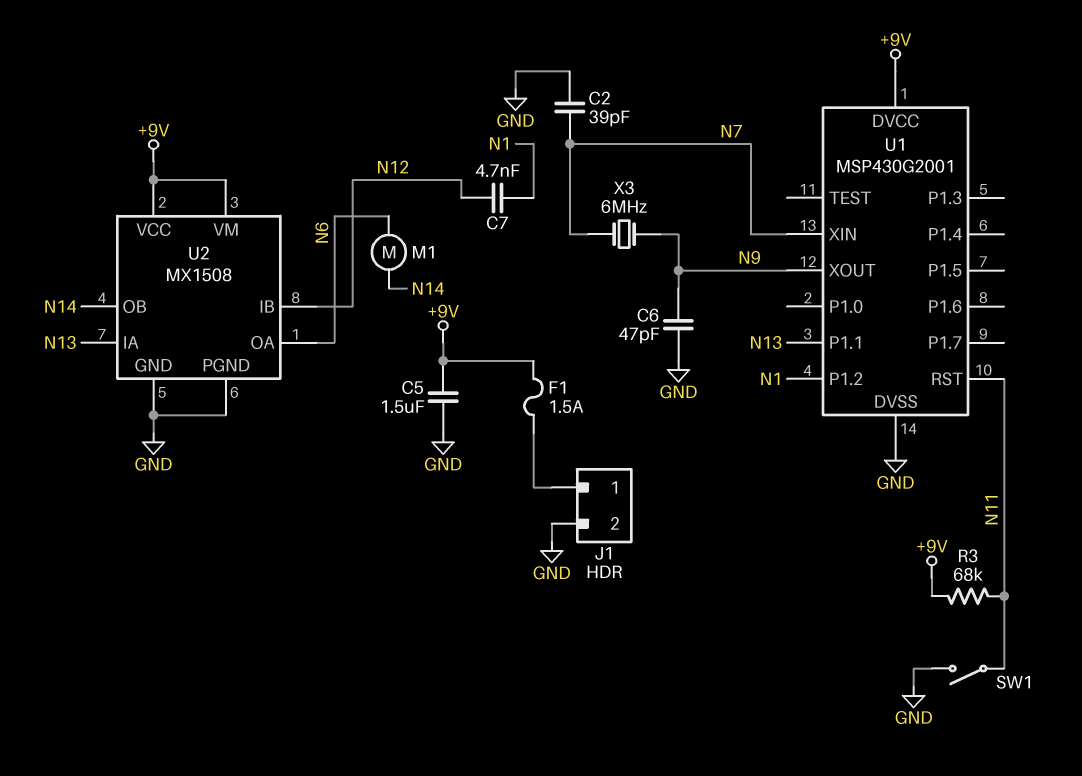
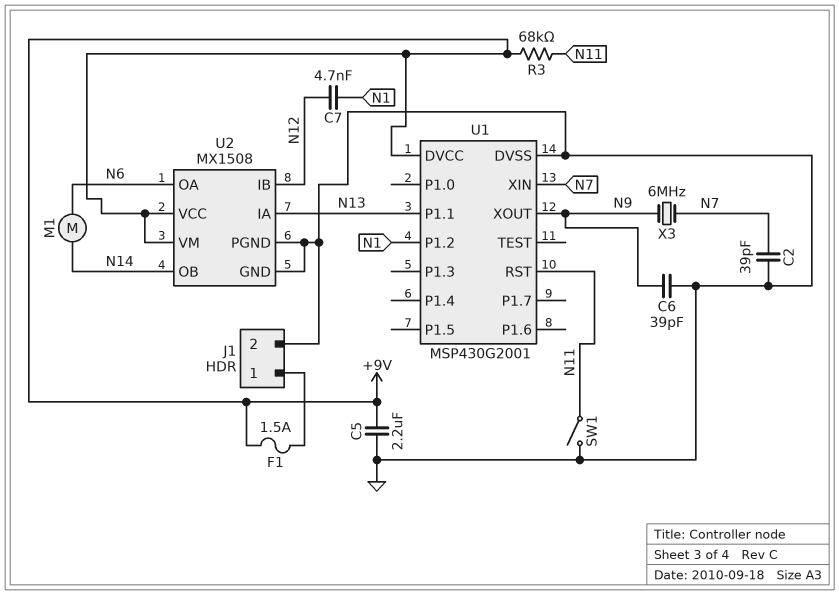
C5: 1.5uF (+9V, GND) -> 2.2uF (+9V, GND)
C6: 47pF (GND, N9) -> 39pF (GND, N9)

